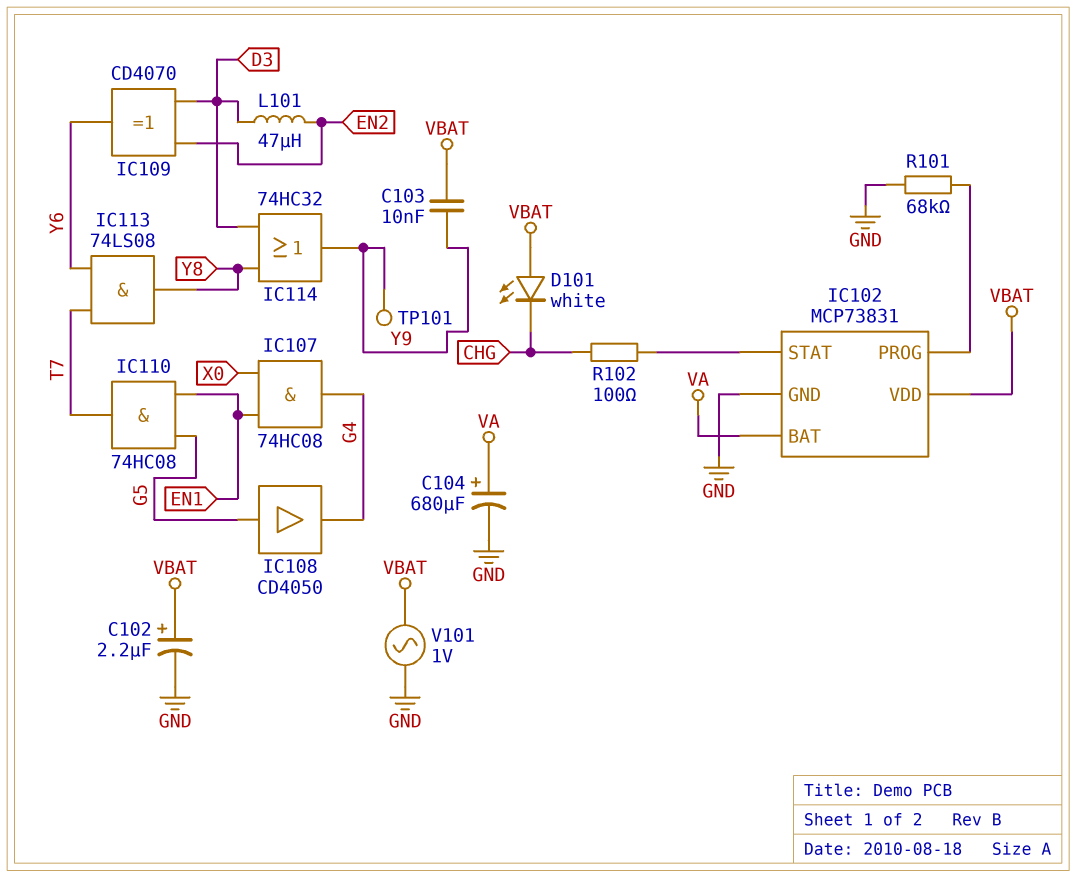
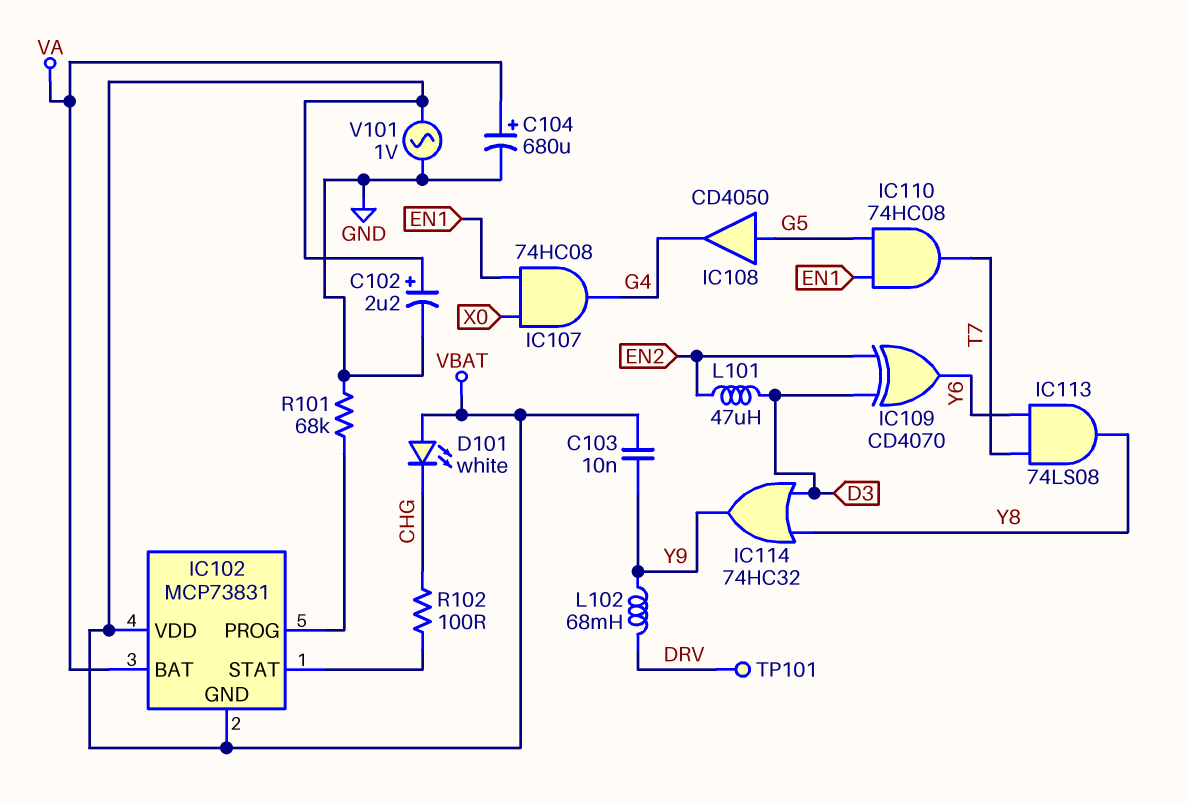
IC102 pin GND: GND -> VBAT
L102: none -> 68mH (DRV, Y9)
TP101: test point (Y9) -> test point (DRV)

